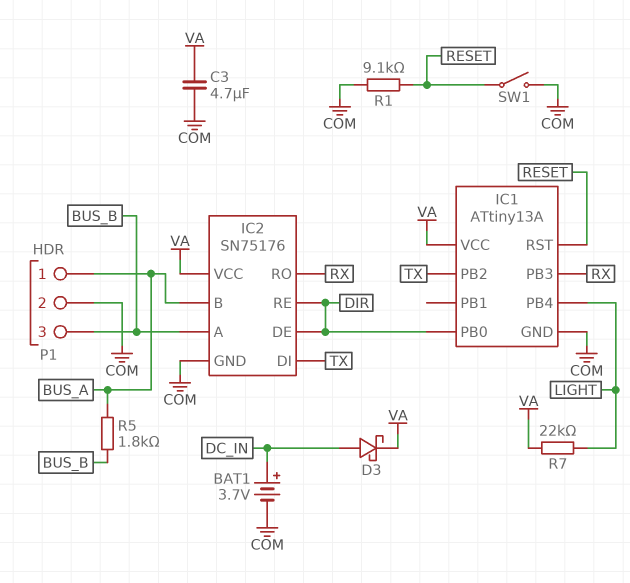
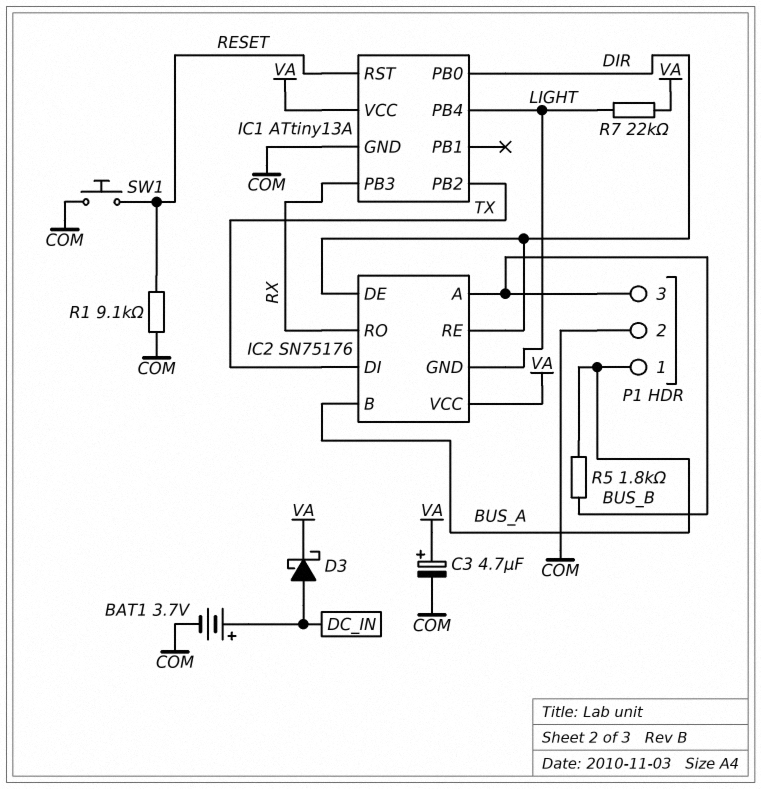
C3: 4.7uF (COM, VA) -> 4.7uF (plus VA, minus COM)
IC2 pin GND: COM -> LIGHT
SW1: switch (COM, RESET) -> button (COM, RESET)

